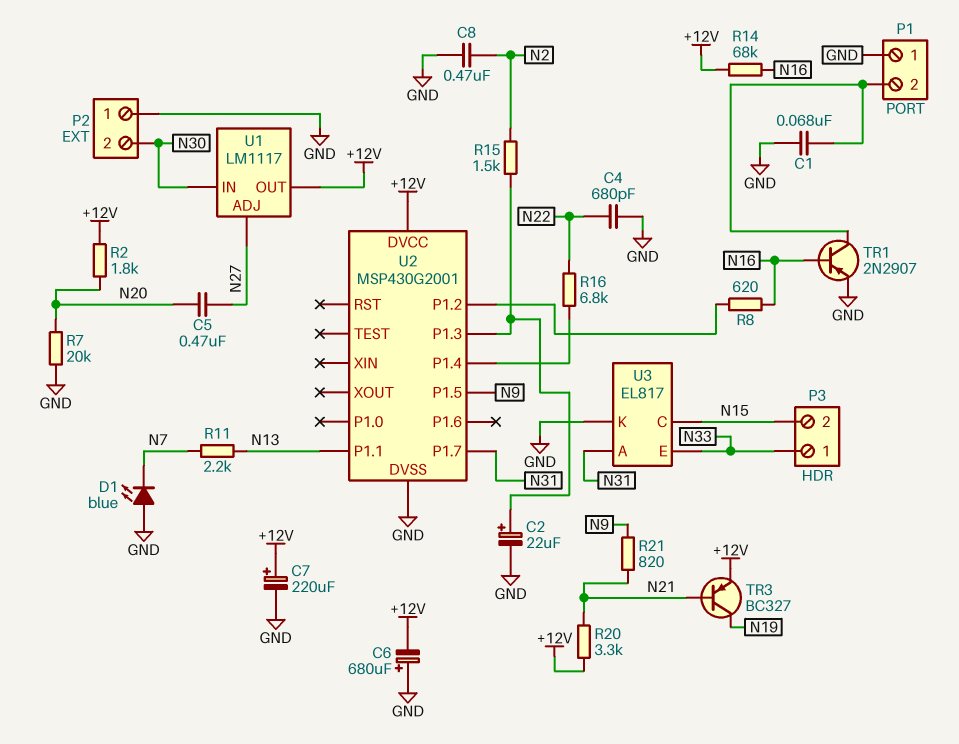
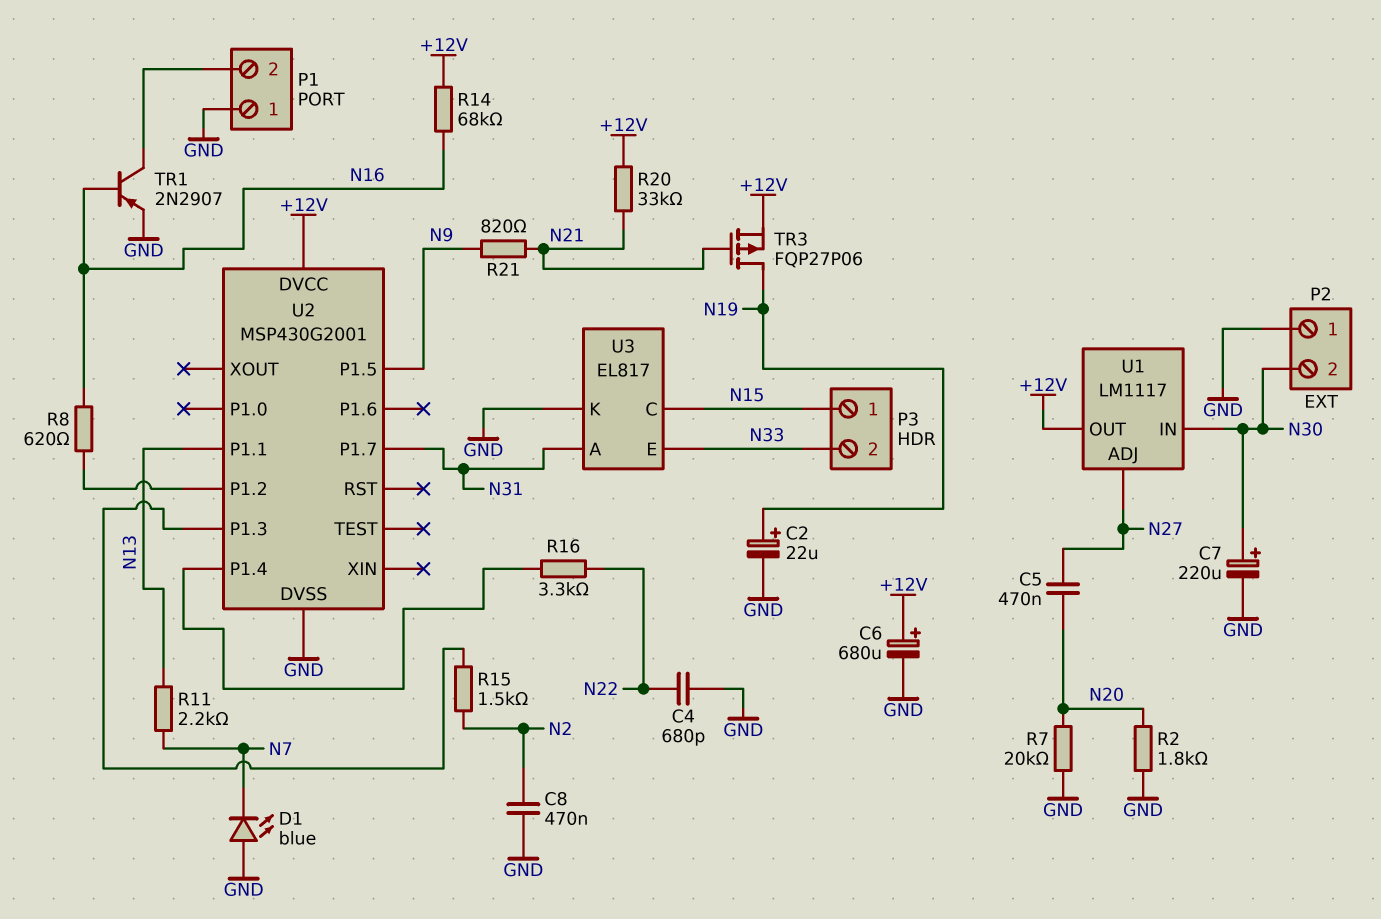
C1: 68nF (GND, P1/2) -> none
C2: 22uF (plus U2/P1.3, minus GND) -> 22uF (plus N19, minus GND)
C6: 680uF (plus GND, minus +12V) -> 680uF (plus +12V, minus GND)
C7: 220uF (plus +12V, minus GND) -> 220uF (plus N30, minus GND)
P3 pin 1: N33 -> N15
P3 pin 2: N15 -> N33
R2: 1.8k (+12V, N20) -> 1.8k (GND, N20)
R16: 6.8k (N22, U2/P1.4) -> 3.3k (N22, U2/P1.4)
R20: 3.3k (+12V, N21) -> 33k (+12V, N21)
TR3: PNP BC327 (B N21, C N19, E +12V) -> PMOS FQP27P06 (G N21, D N19, S +12V)

